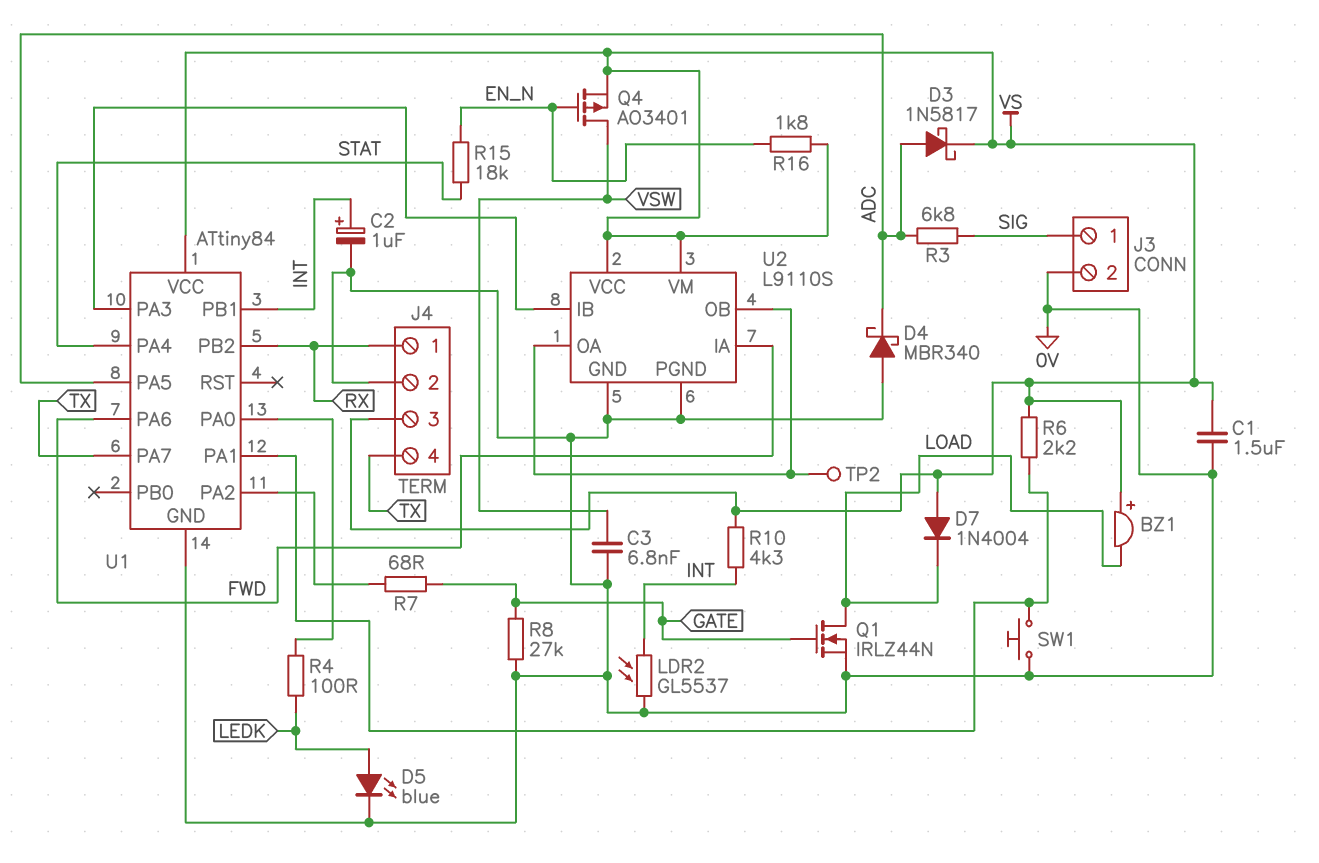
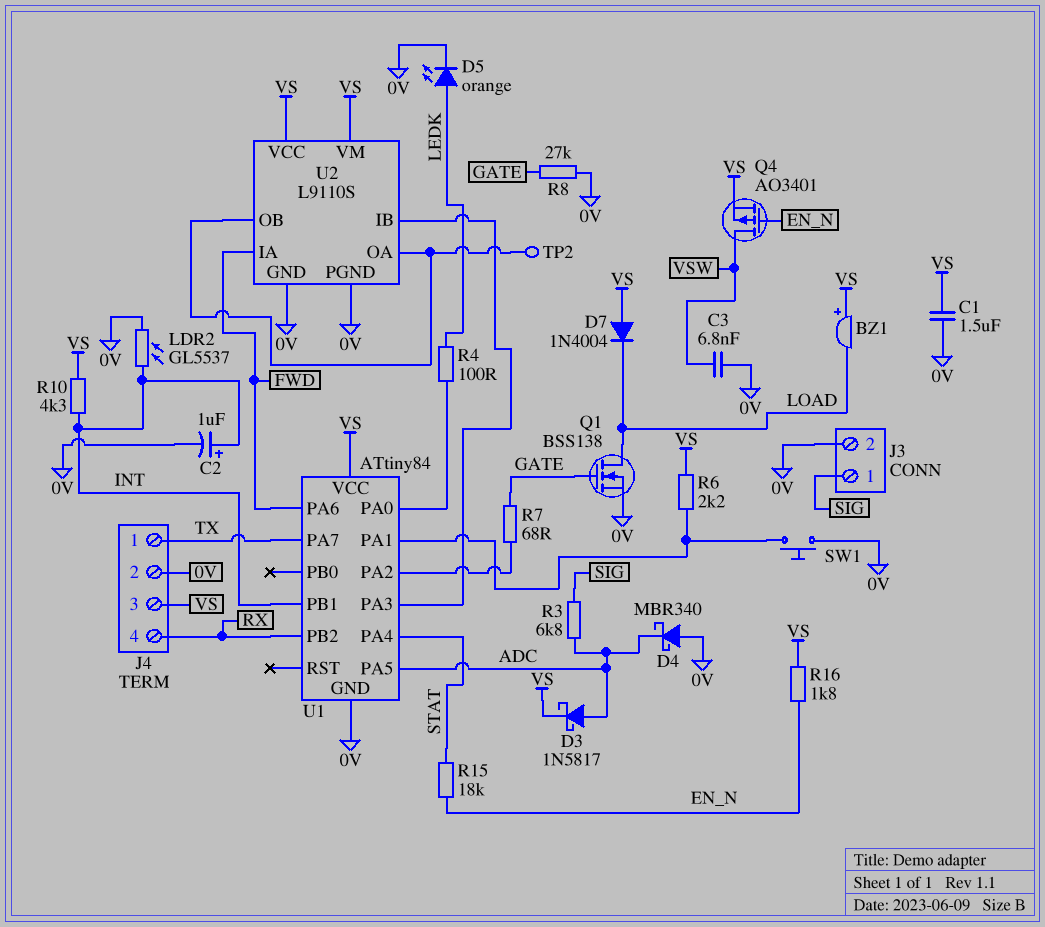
D5: LED blue (A LEDK, K 0V) -> LED orange (A LEDK, K 0V)
J4 pin 1: RX -> TX
J4 pin 4: TX -> RX
Q1: NMOS IRLZ44N (G GATE, D LOAD, S 0V) -> NMOS BSS138 (G GATE, D LOAD, S 0V)

